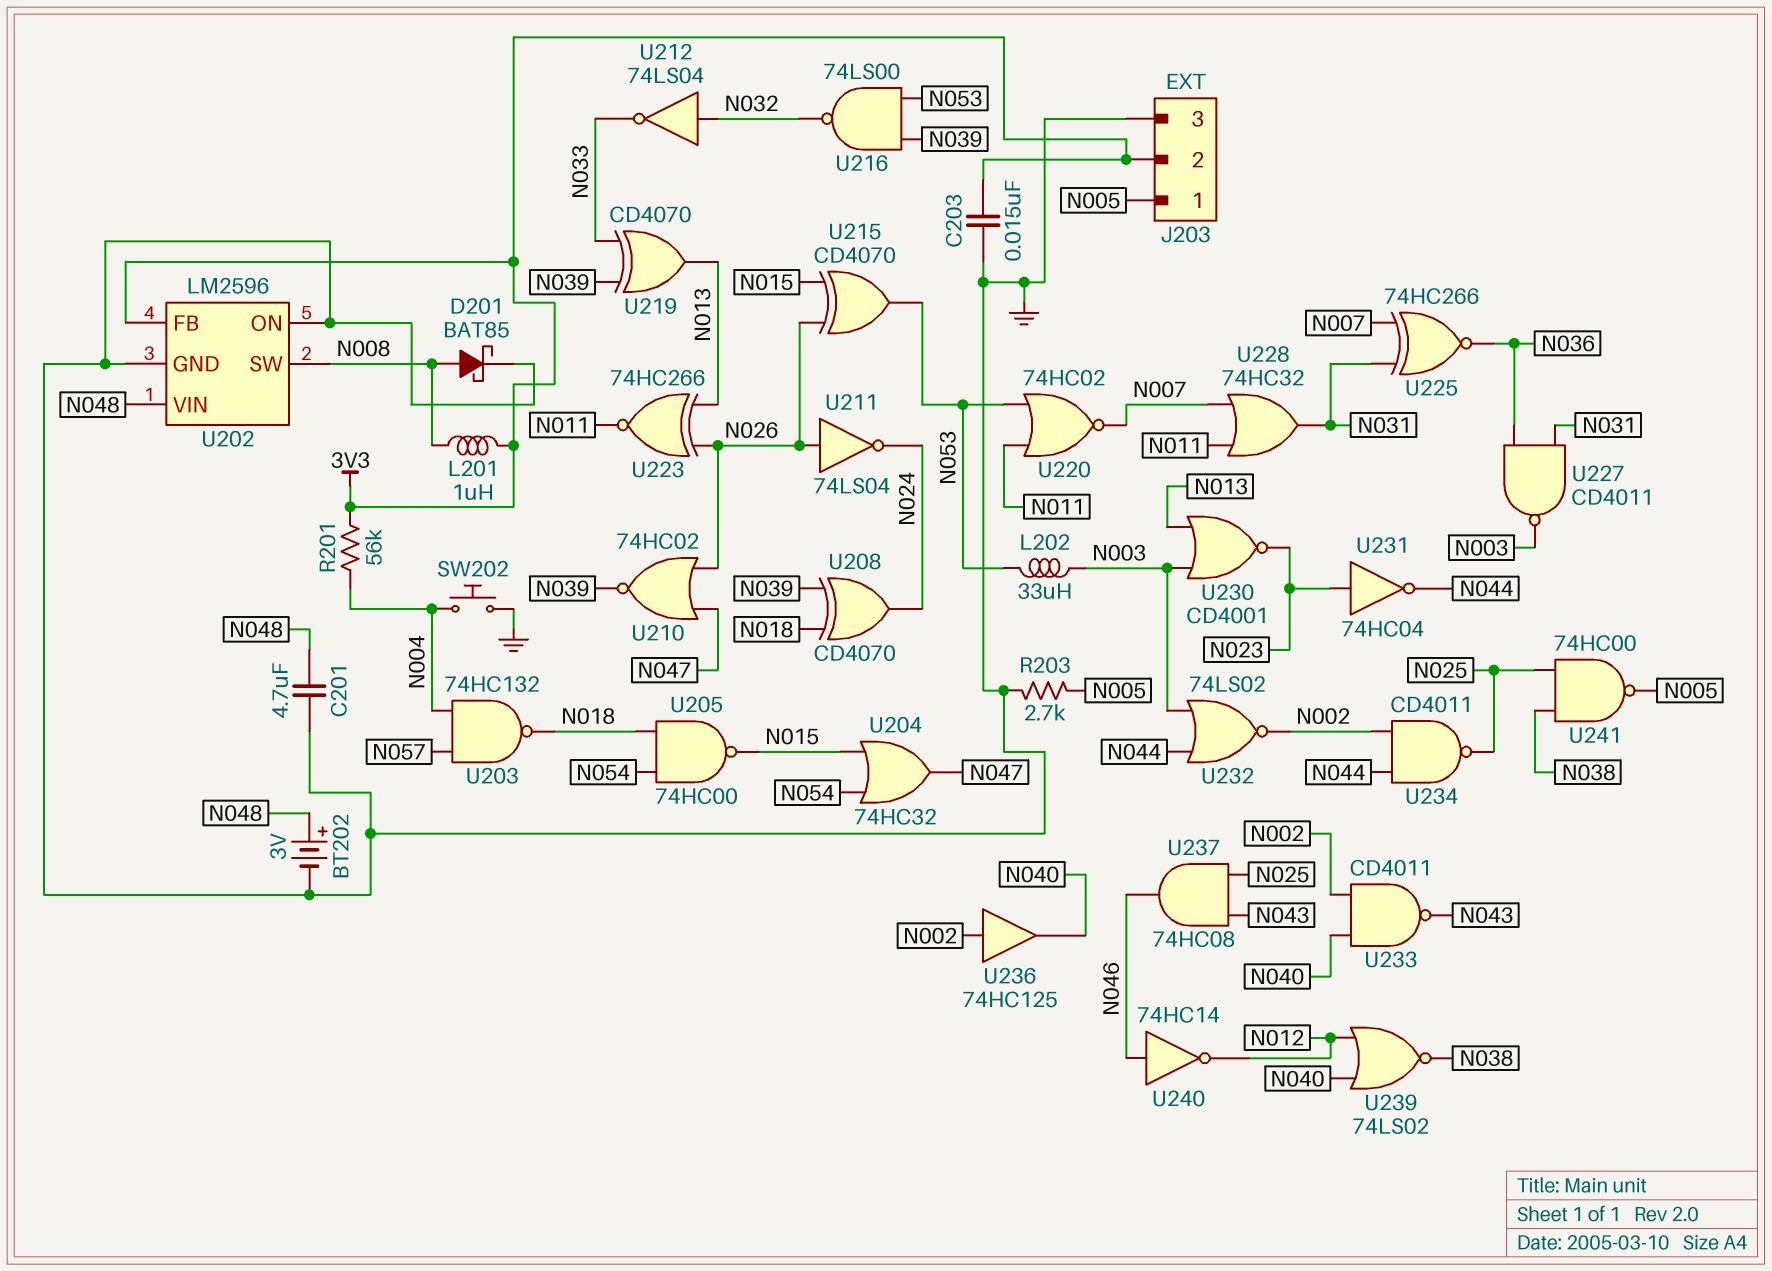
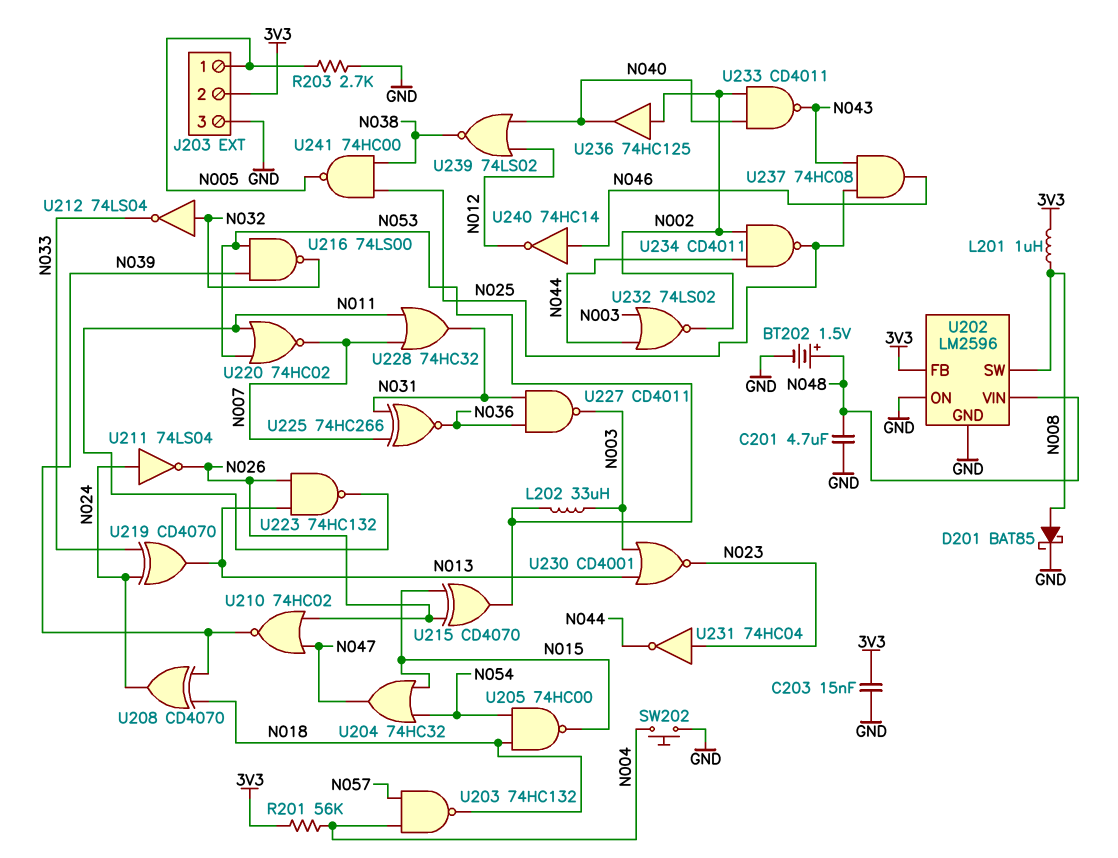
BT202: 3V (plus N048, minus GND) -> 1.5V (plus N048, minus GND)
U211: NOT 74LS04 (in N026, out N024) -> NOT 74LS04 (in N024, out N026)
U219: XOR CD4070 (in N033, in N039, out N013) -> XOR CD4070 (in N024, in N033, out N013)
U223: XNOR 74HC266 (in N013, in N026, out N011) -> NAND 74HC132 (in N013, in N026, out N011)

